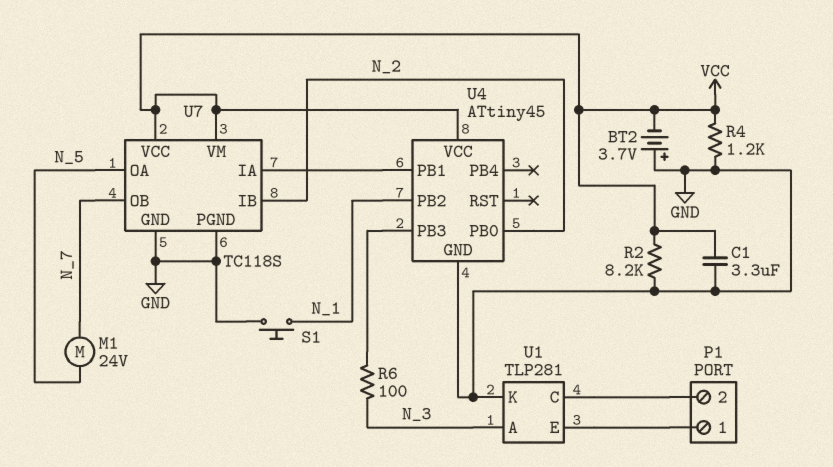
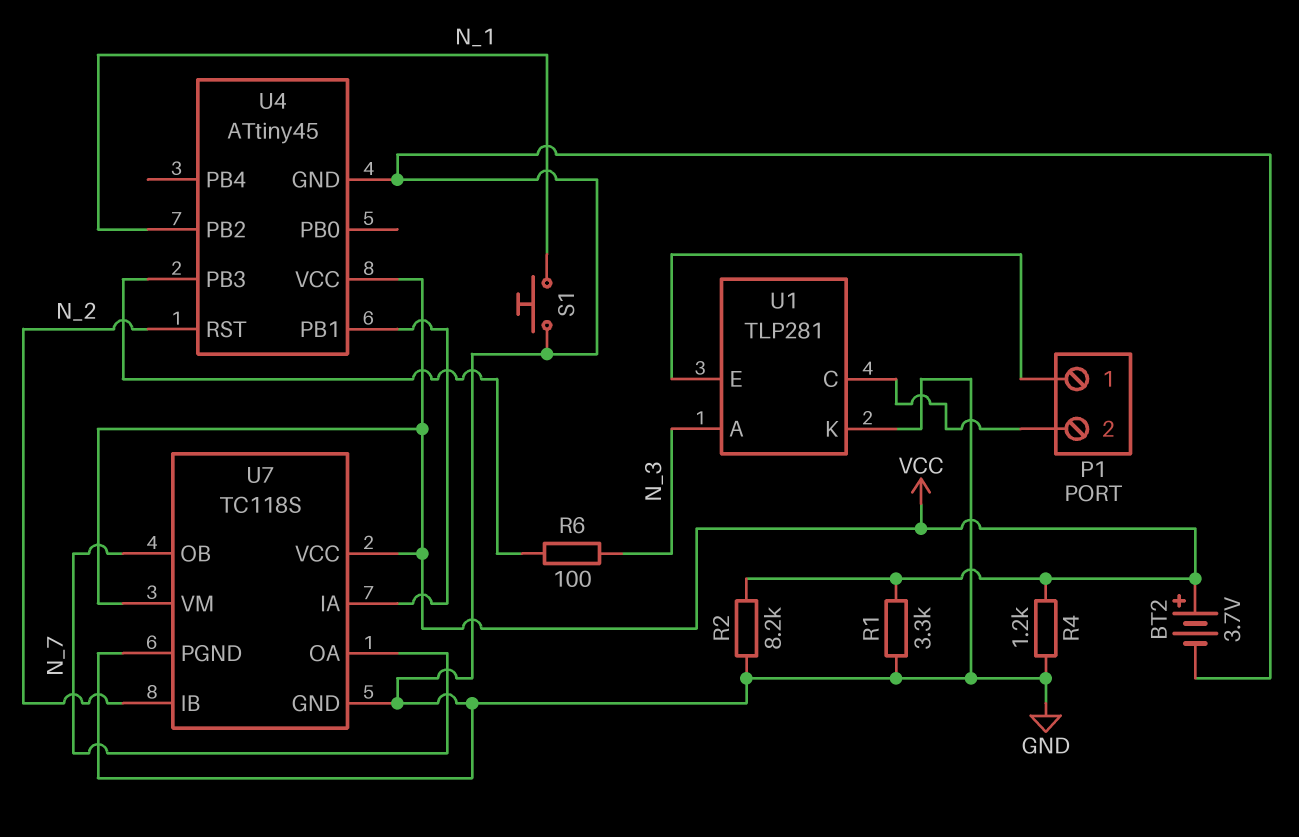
BT2: 3.7V (plus GND, minus VCC) -> 3.7V (plus VCC, minus GND)
C1: 3.3uF (GND, VCC) -> none
M1: motor 24V (N_5, N_7) -> none
R1: none -> 3.3k (GND, VCC)
U4 pin PB0: N_2 -> none
U4 pin RST: none -> N_2
U7 pin OA: N_5 -> N_7

